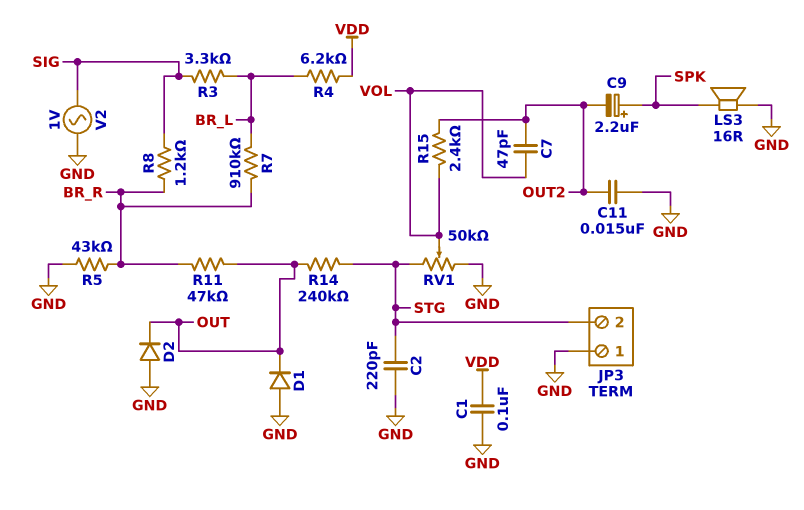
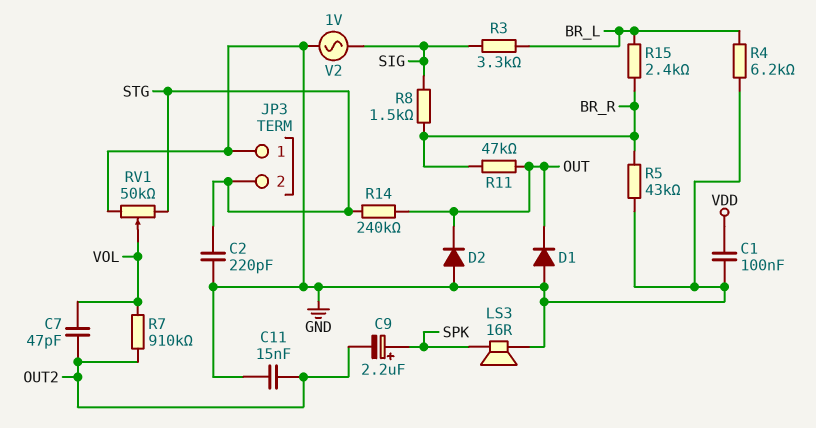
R4: 6.2k (BR_L, VDD) -> 6.2k (BR_L, GND)
R7: 910k (BR_L, BR_R) -> 910k (OUT2, VOL)
R8: 1.2k (BR_R, SIG) -> 1.5k (BR_R, SIG)
R15: 2.4k (OUT2, VOL) -> 2.4k (BR_L, BR_R)

